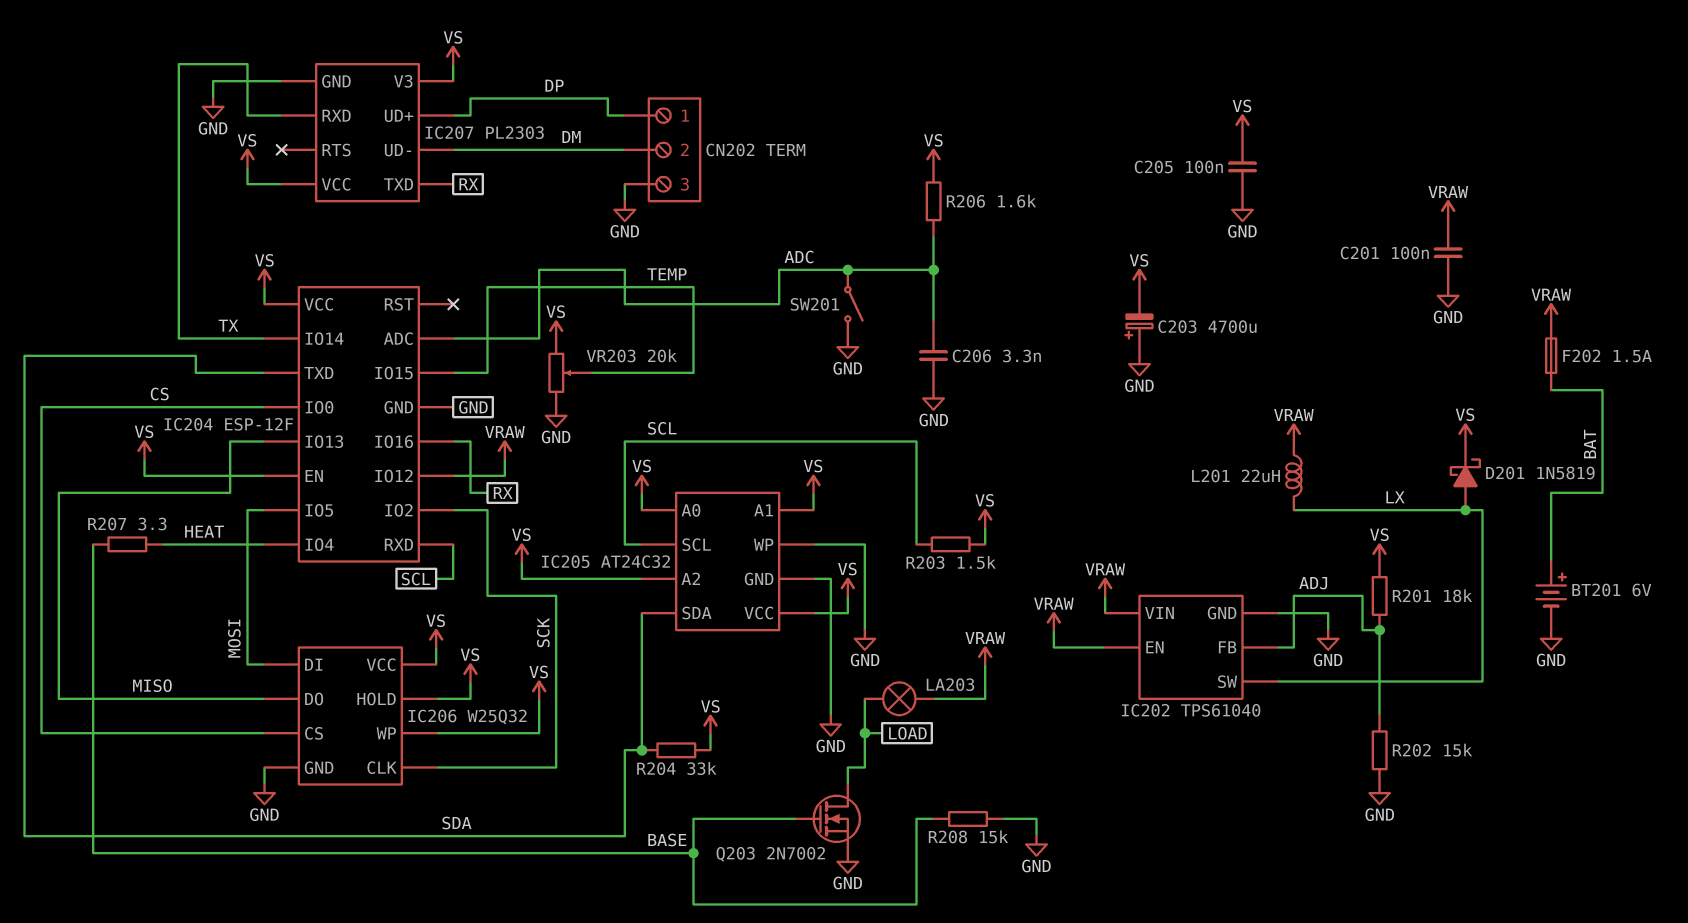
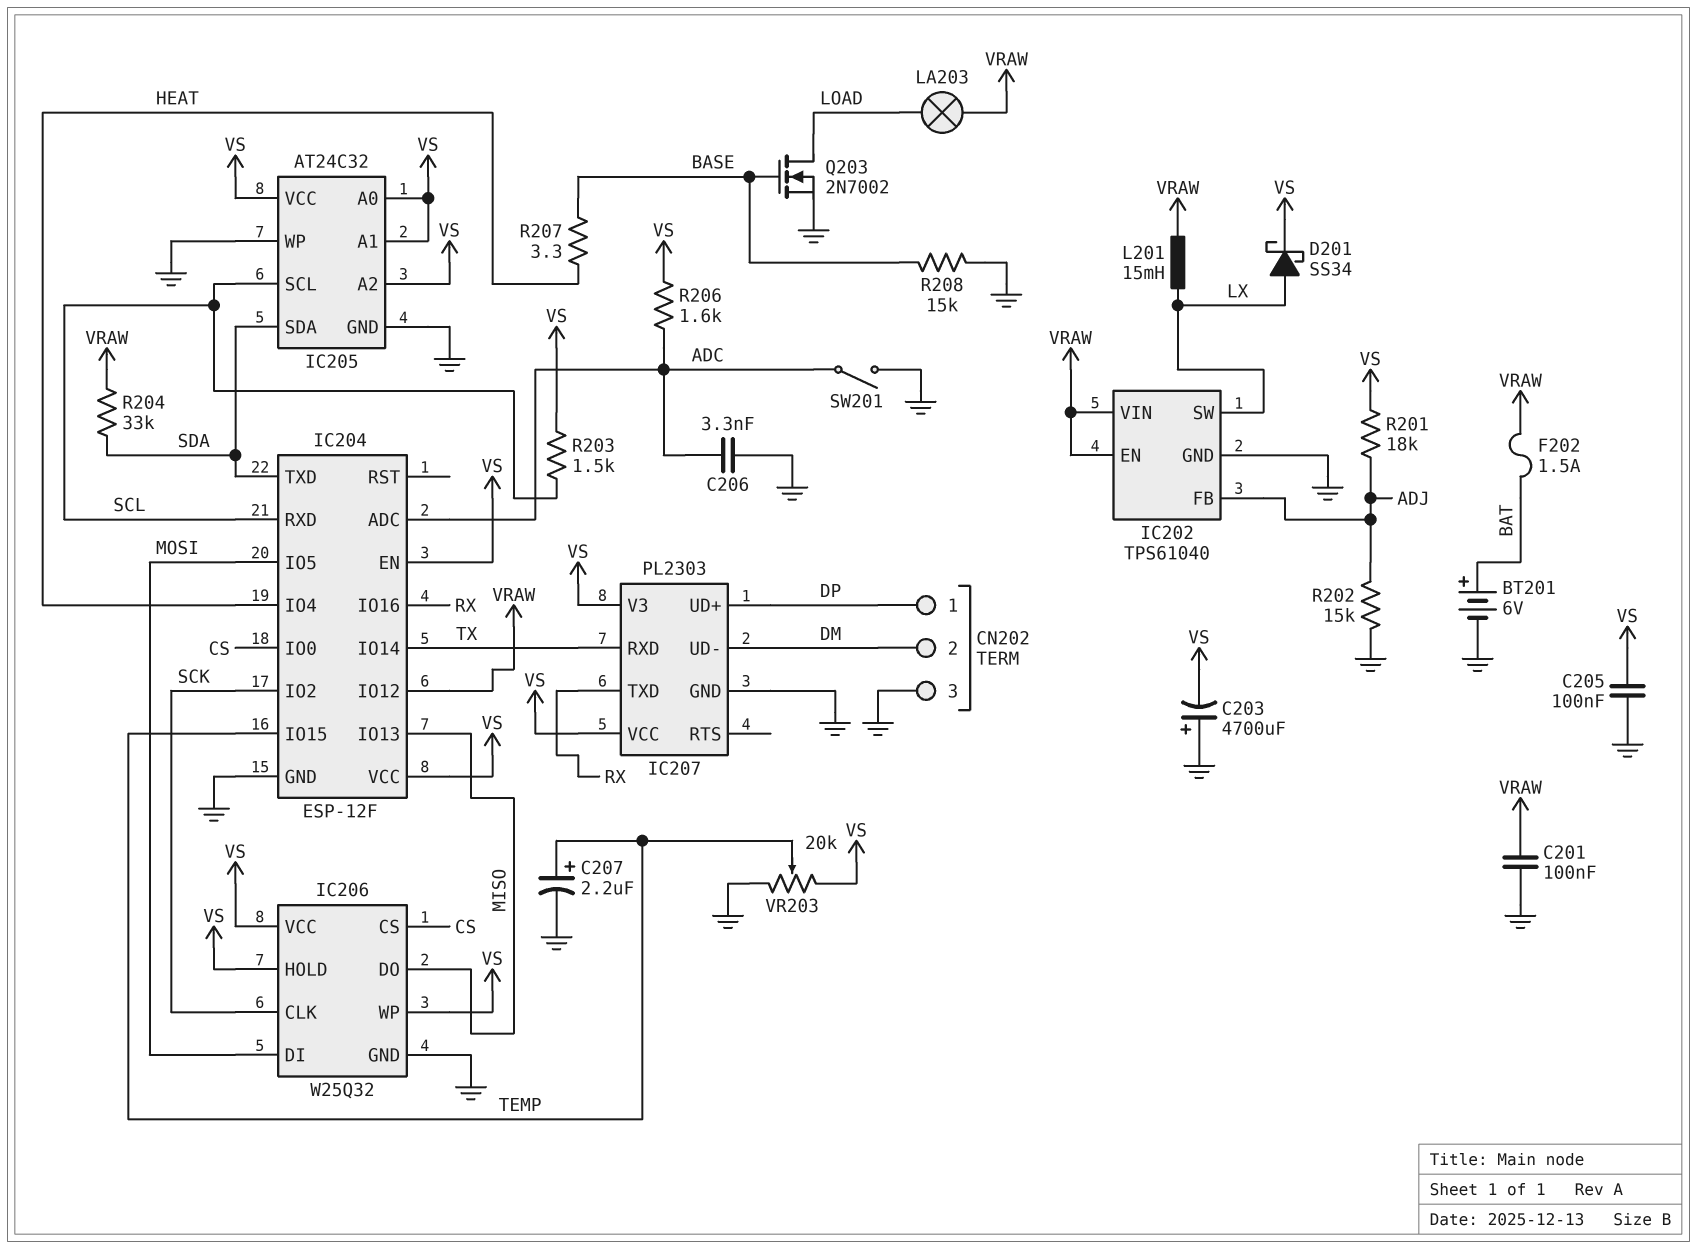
C207: none -> 2.2uF (plus TEMP, minus GND)
D201: schottky 1N5819 (A LX, K VS) -> schottky SS34 (A LX, K VS)
L201: 22uH (LX, VRAW) -> 15mH (LX, VRAW)
R204: 33k (SDA, VS) -> 33k (SDA, VRAW)

